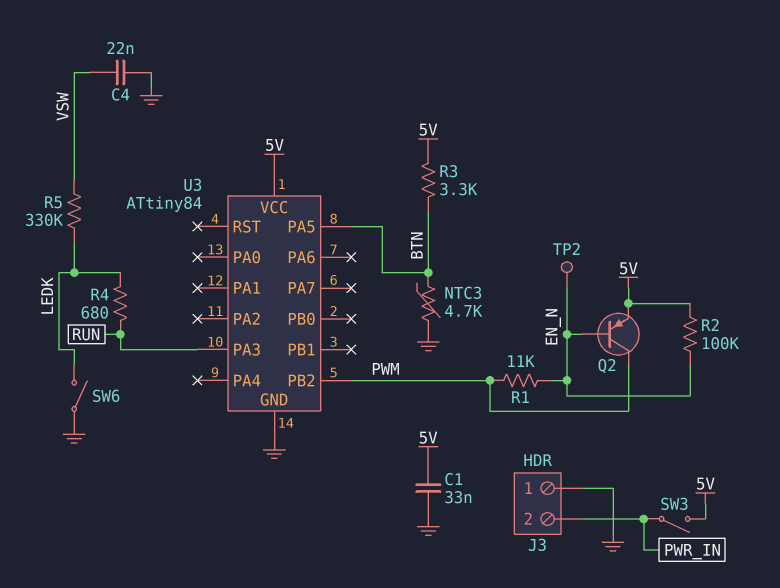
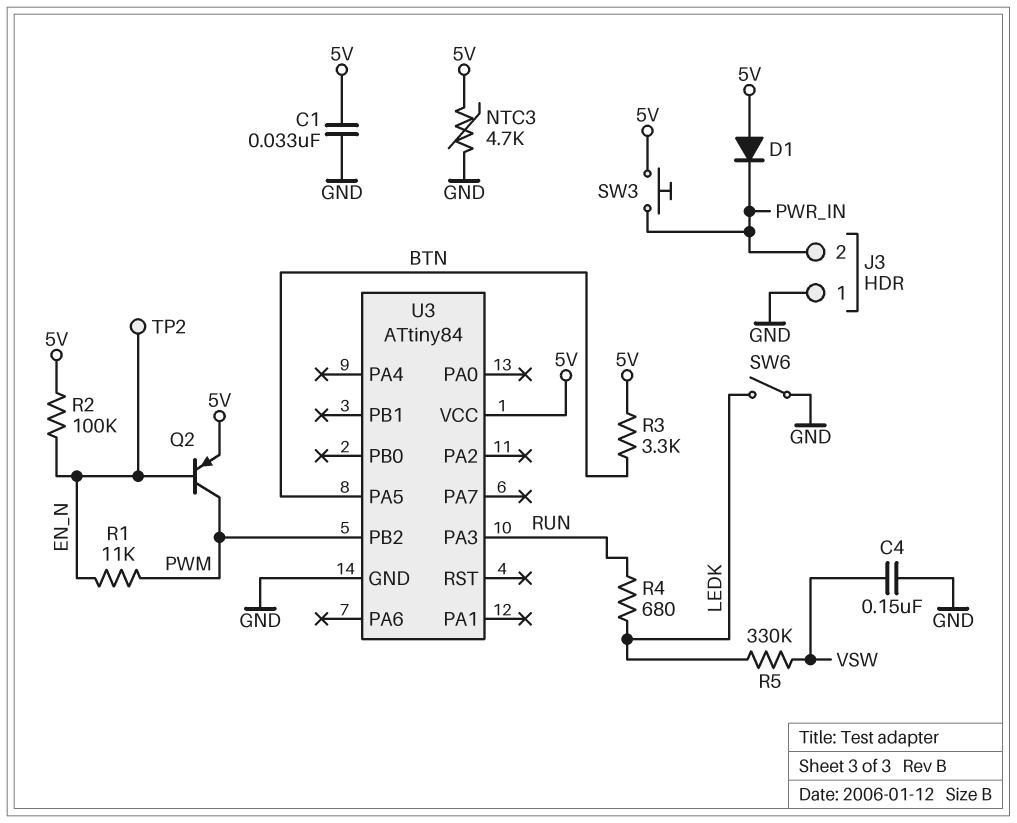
C4: 22nF (GND, VSW) -> 150nF (GND, VSW)
D1: none -> diode (A 5V, K PWR_IN)
NTC3: 4.7k (BTN, GND) -> 4.7k (5V, GND)
SW3: switch (5V, PWR_IN) -> button (5V, PWR_IN)

